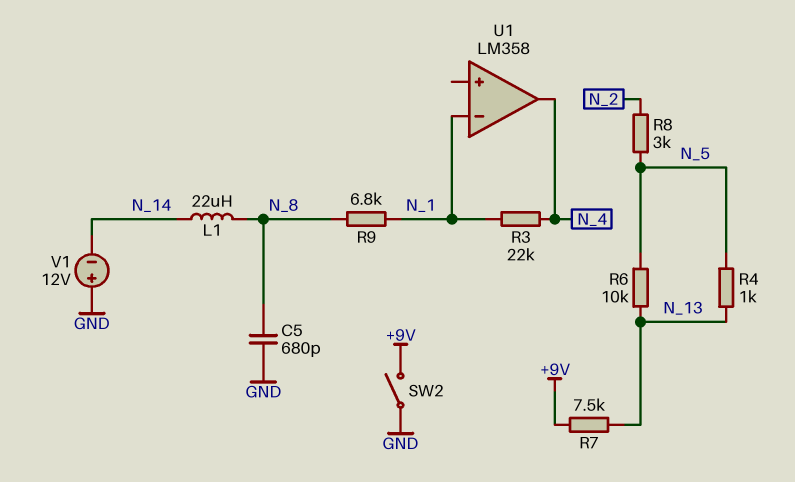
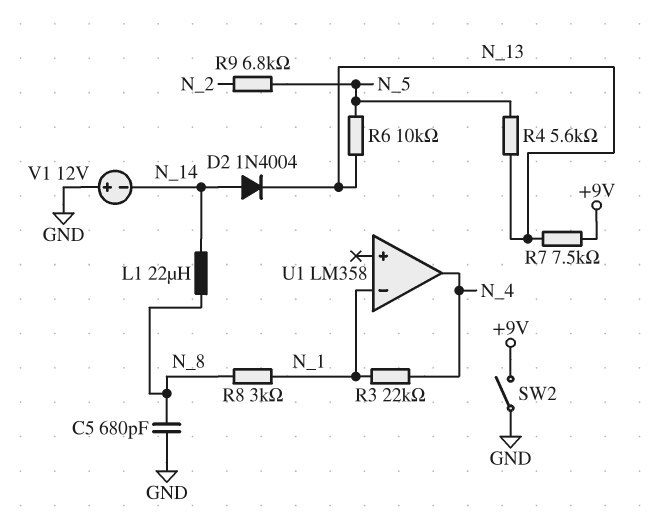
D2: none -> diode 1N4004 (A N_14, K N_13)
R4: 1k (N_5, N_13) -> 5.6k (N_5, N_13)
R8: 3k (N_2, N_5) -> 3k (N_1, N_8)
R9: 6.8k (N_1, N_8) -> 6.8k (N_2, N_5)

